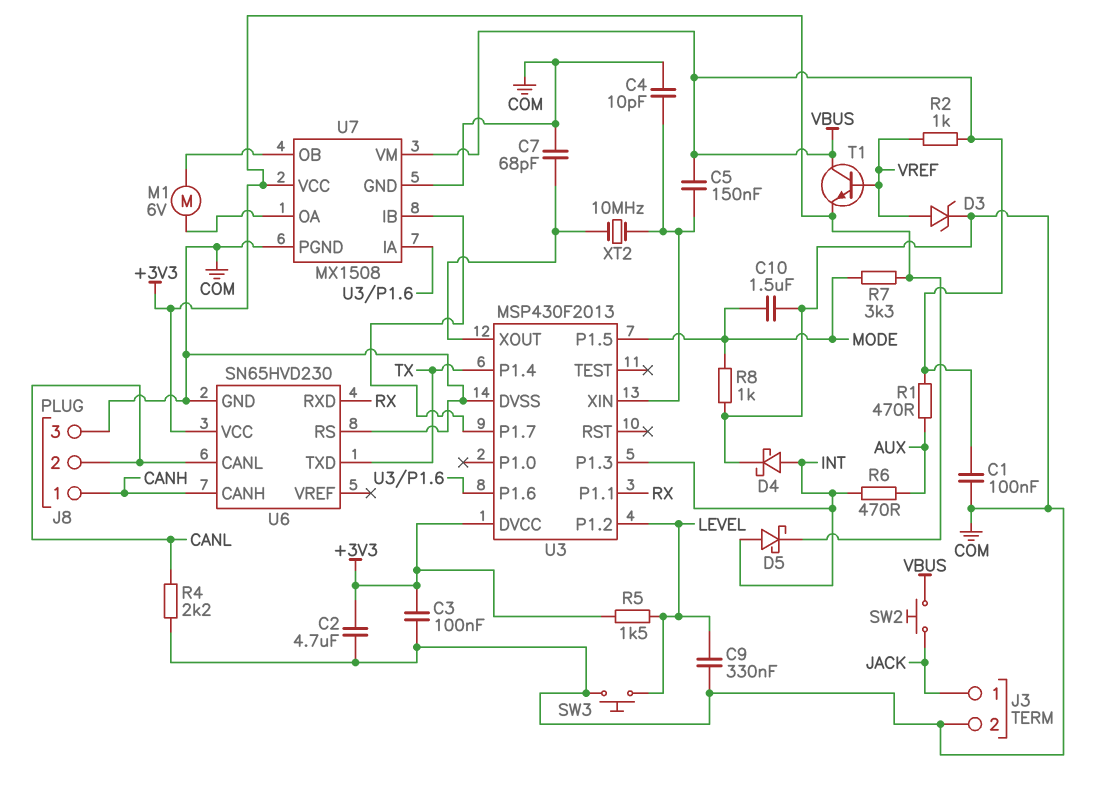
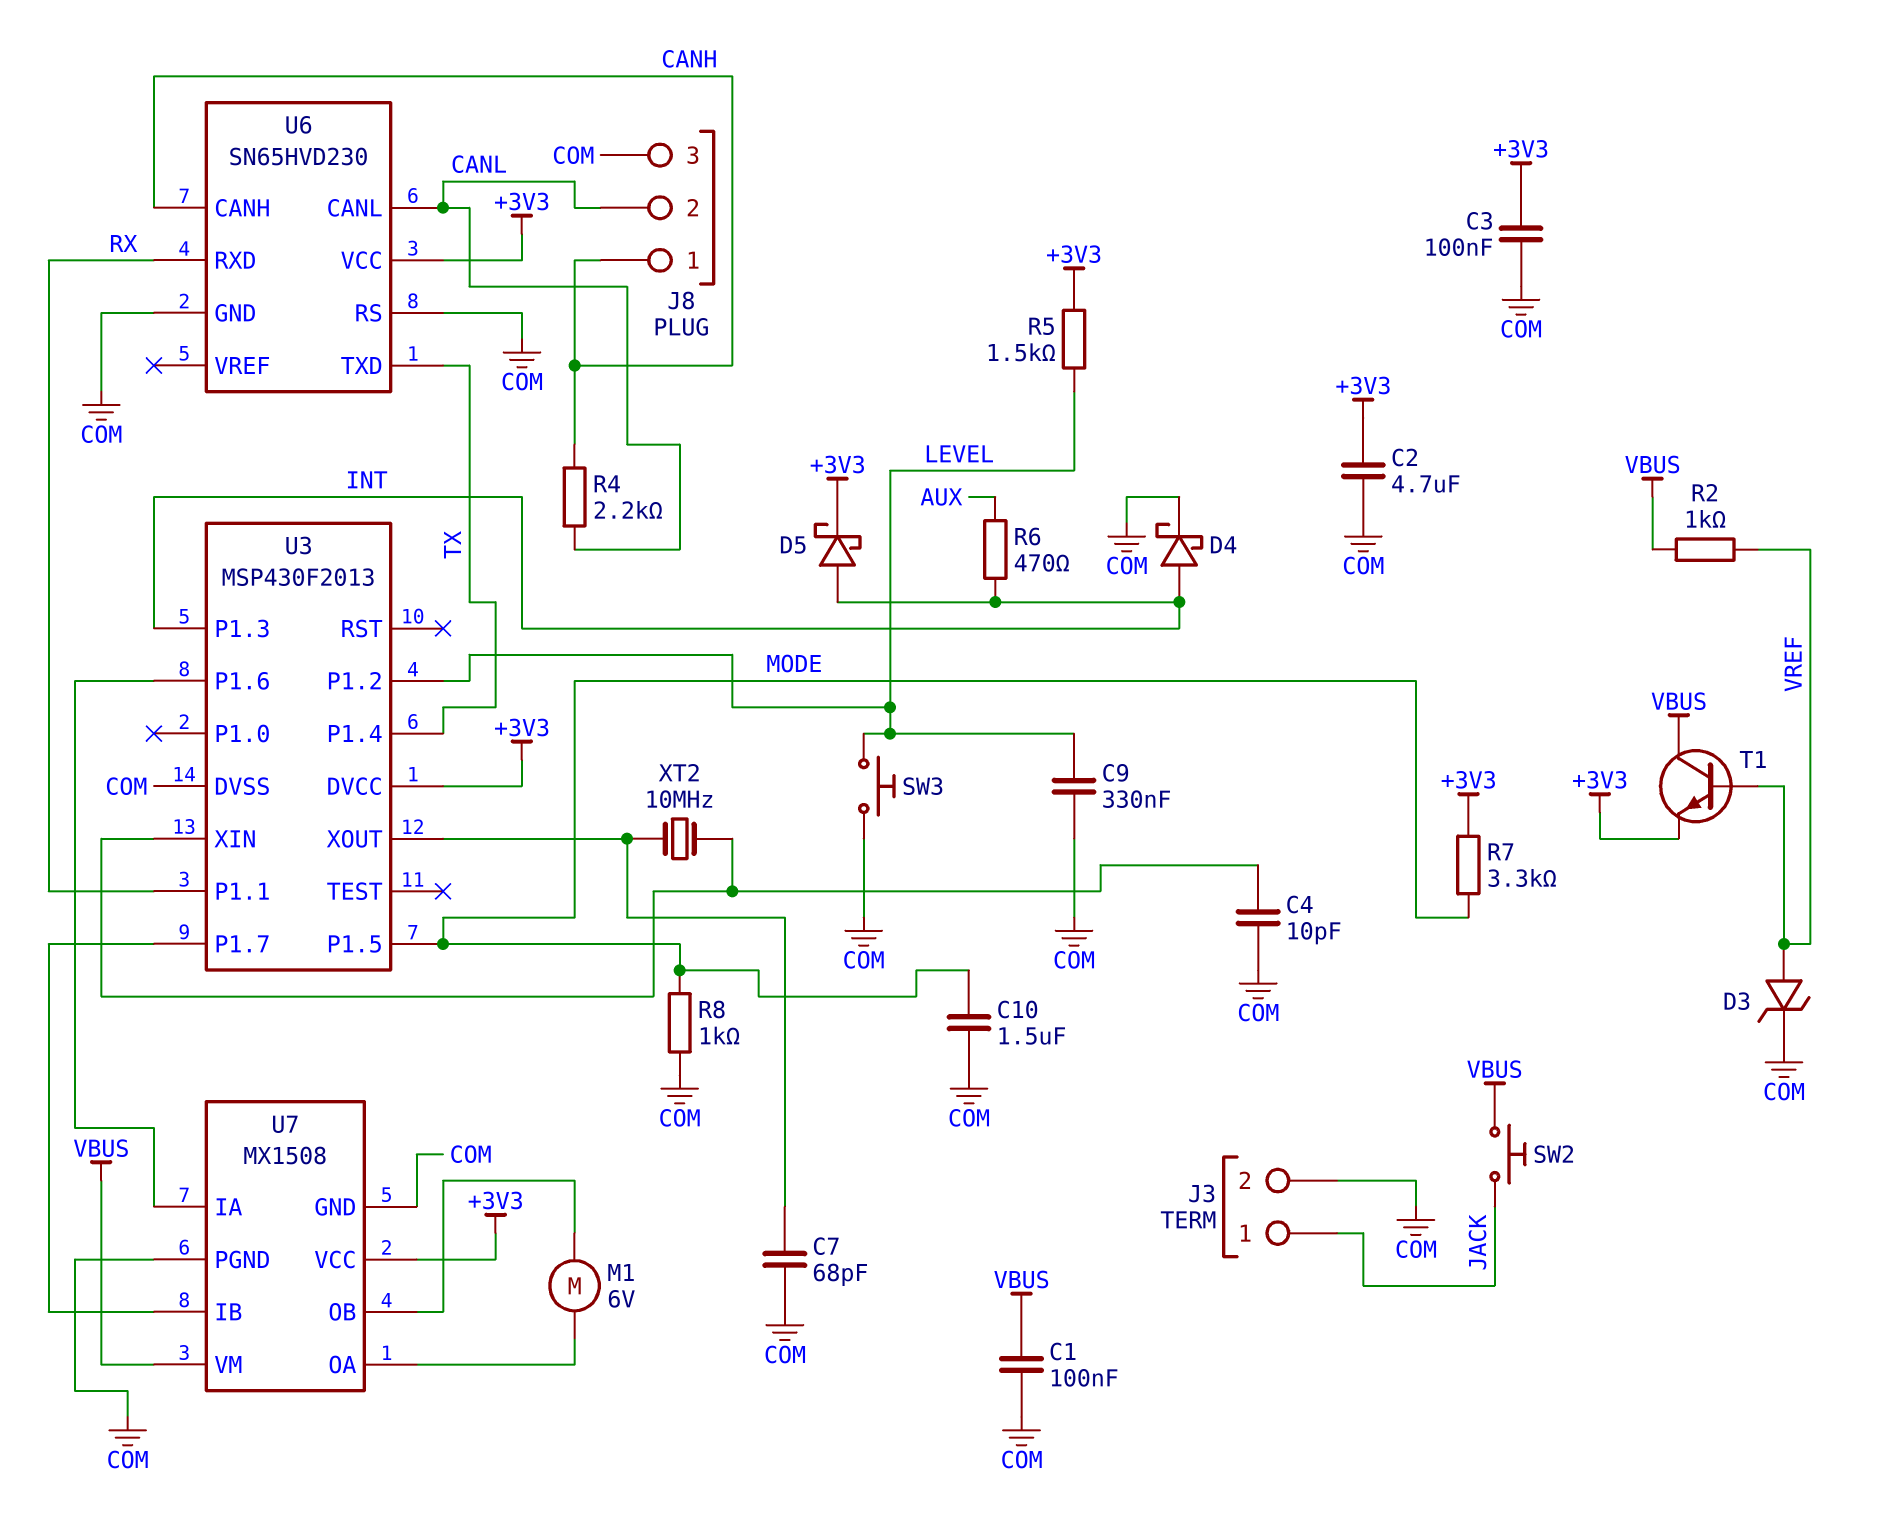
C5: 150nF (U3/XIN, VBUS) -> none
R1: 470 (AUX, VBUS) -> none
R4: 2.2k (CANL, COM) -> 2.2k (CANH, CANL)

